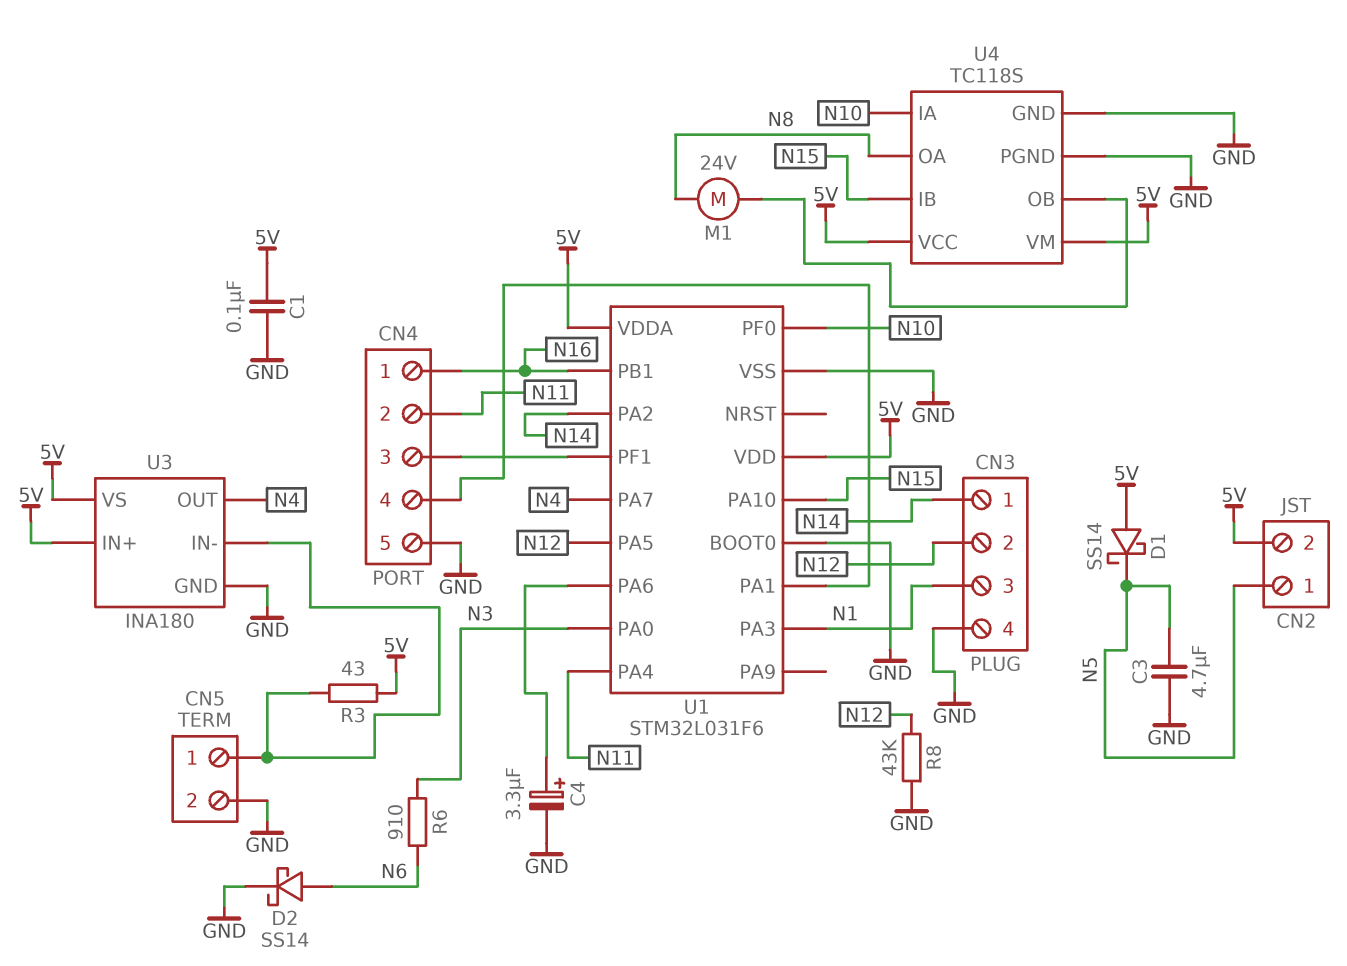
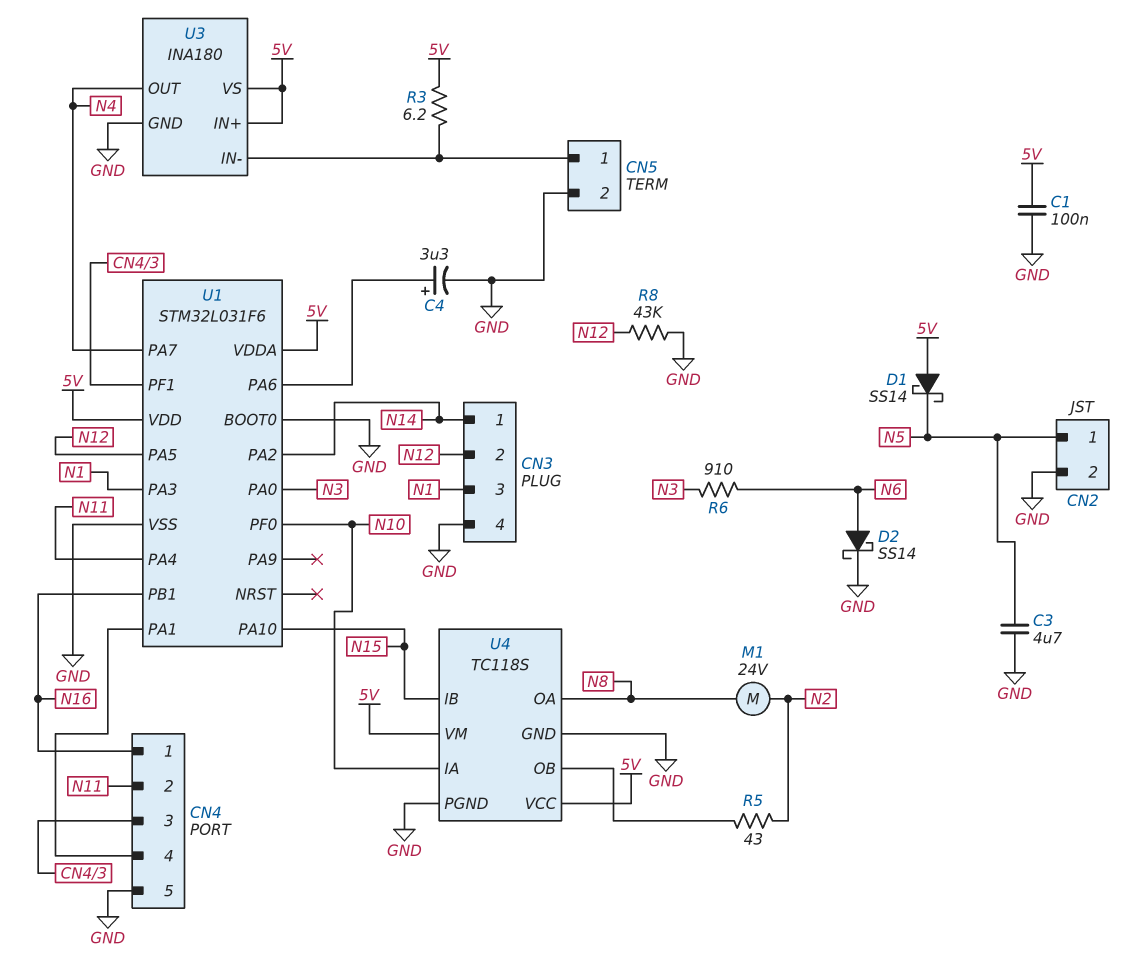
CN2 pin 2: 5V -> GND
M1: motor 24V (N8, U4/OB) -> motor 24V (N2, N8)
R3: 43 (5V, CN5/1) -> 6.2 (5V, CN5/1)
R5: none -> 43 (N2, U4/OB)

